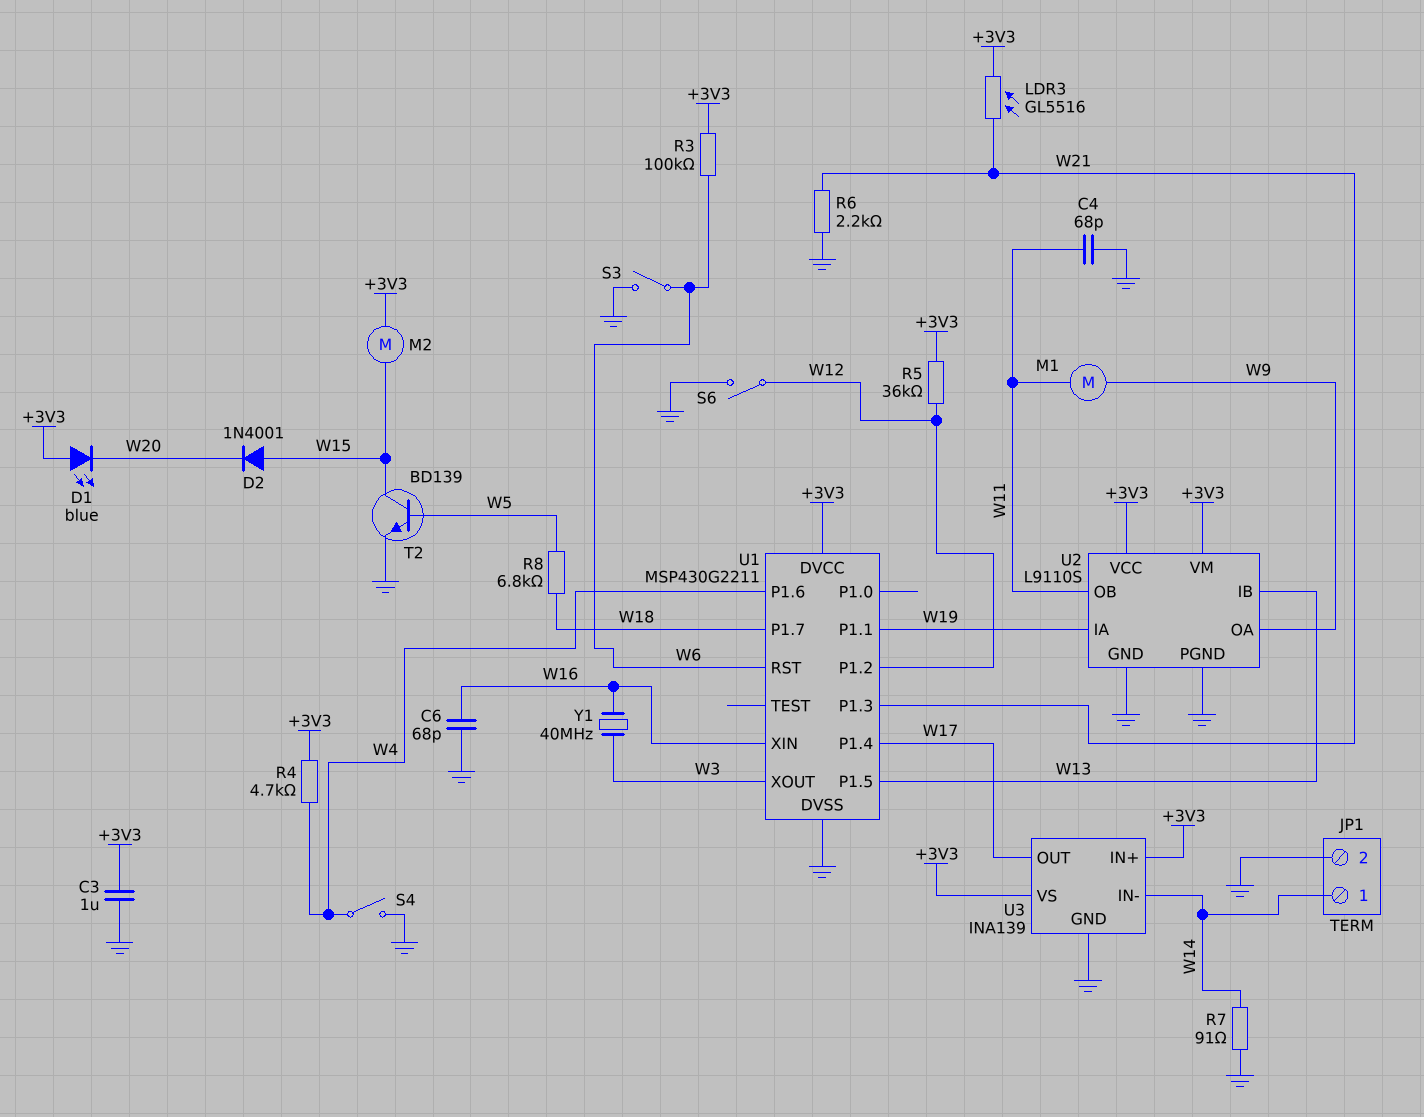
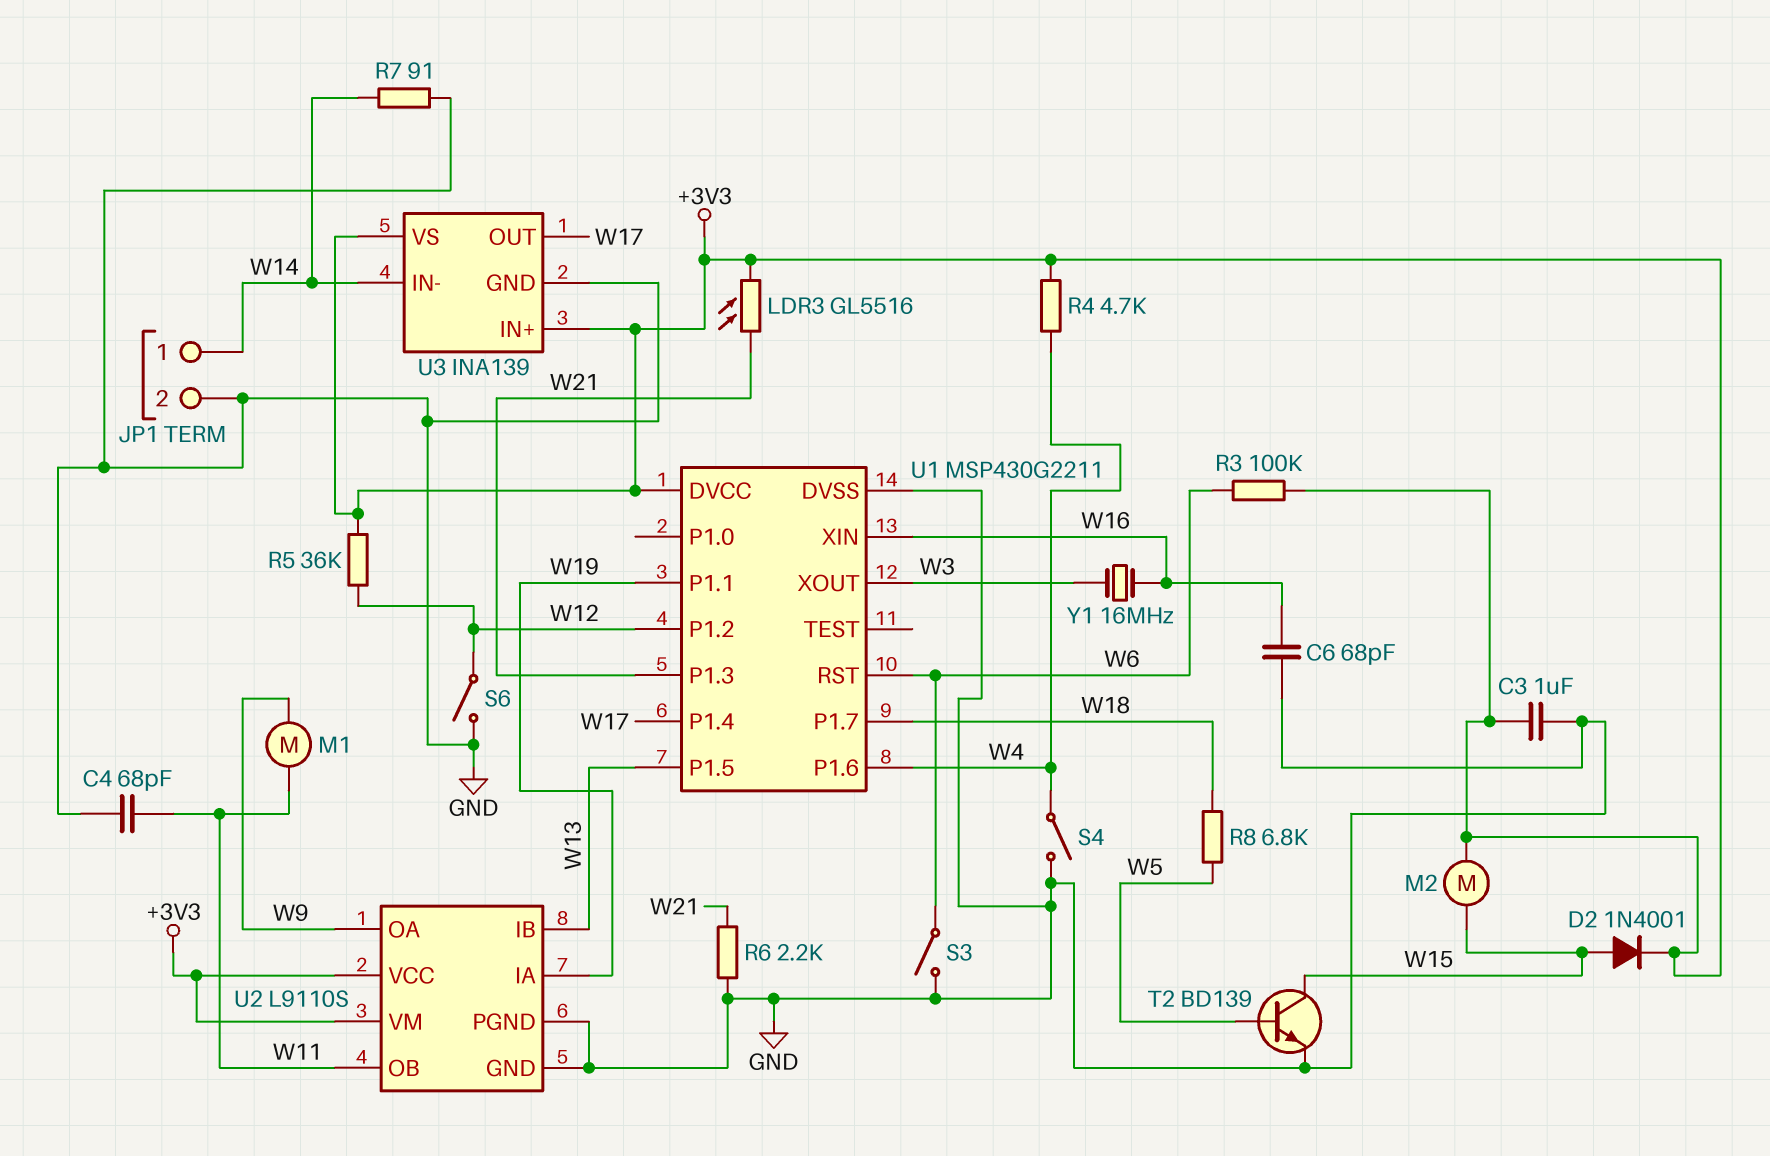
D1: LED blue (A +3V3, K W20) -> none
D2: diode 1N4001 (A W15, K W20) -> diode 1N4001 (A W15, K +3V3)
Y1: 40MHz (W3, W16) -> 16MHz (W3, W16)

